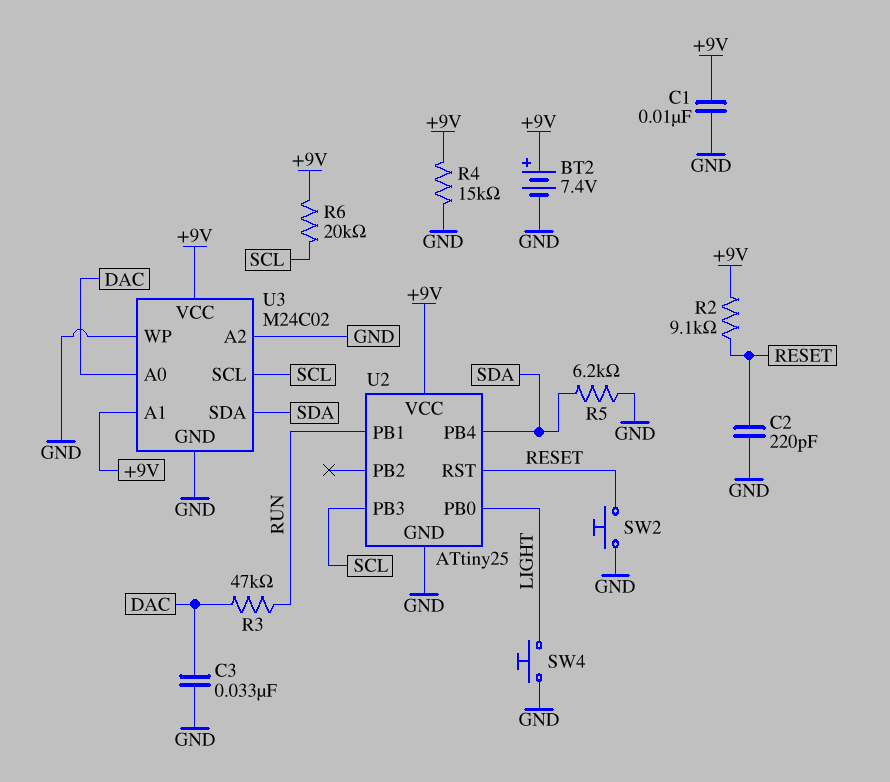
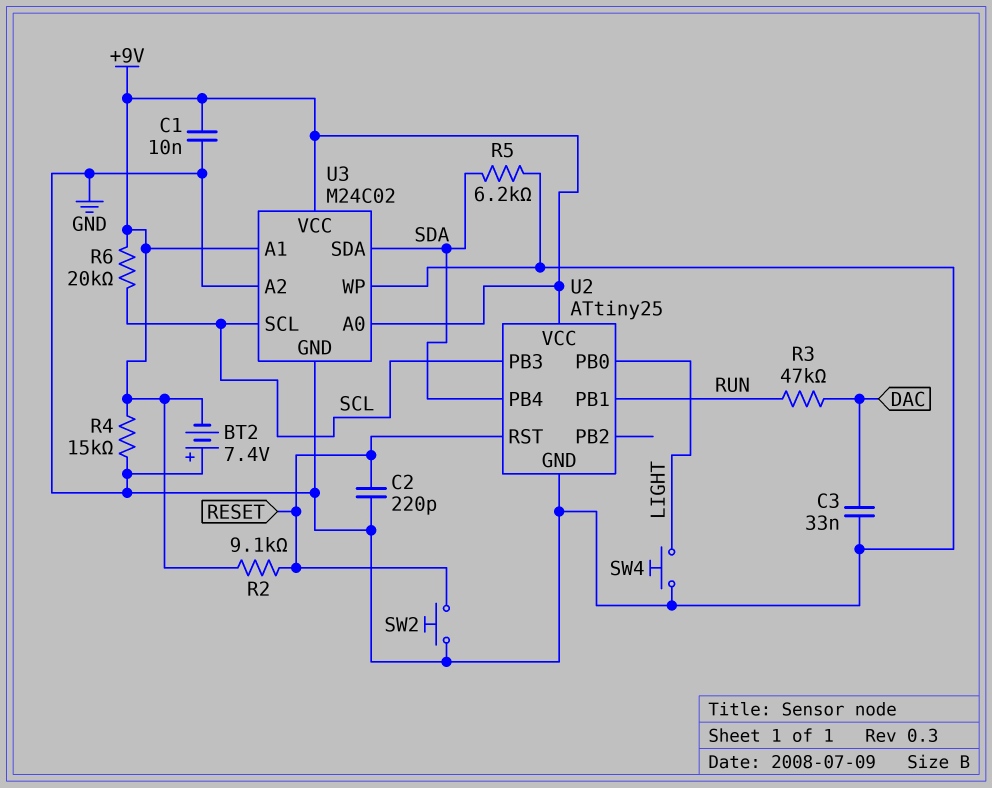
BT2: 7.4V (plus +9V, minus GND) -> 7.4V (plus GND, minus +9V)
U3 pin A0: DAC -> +9V

